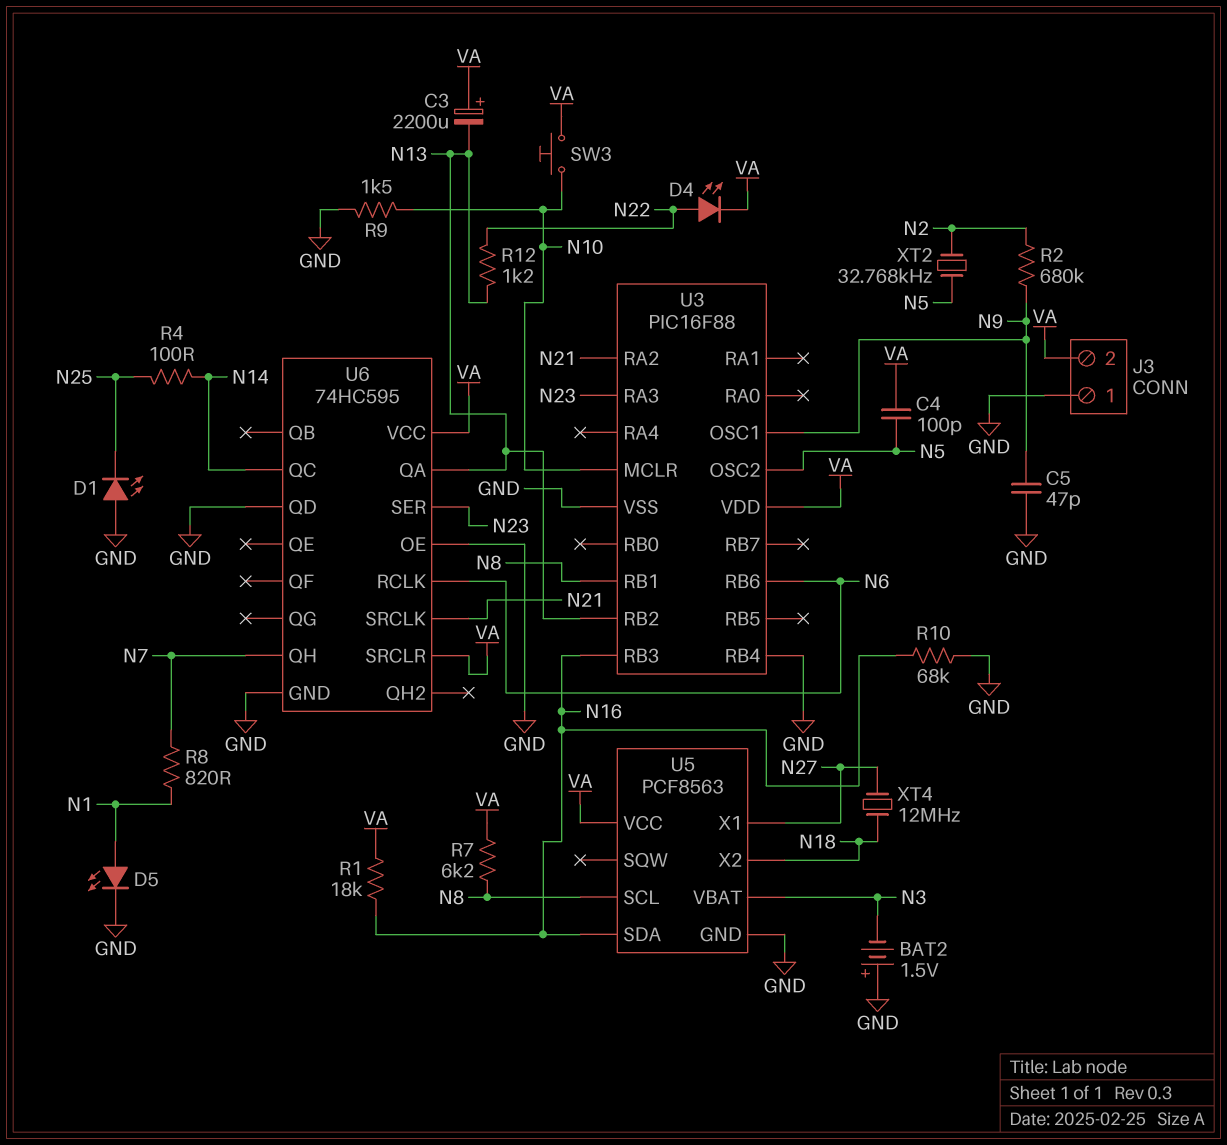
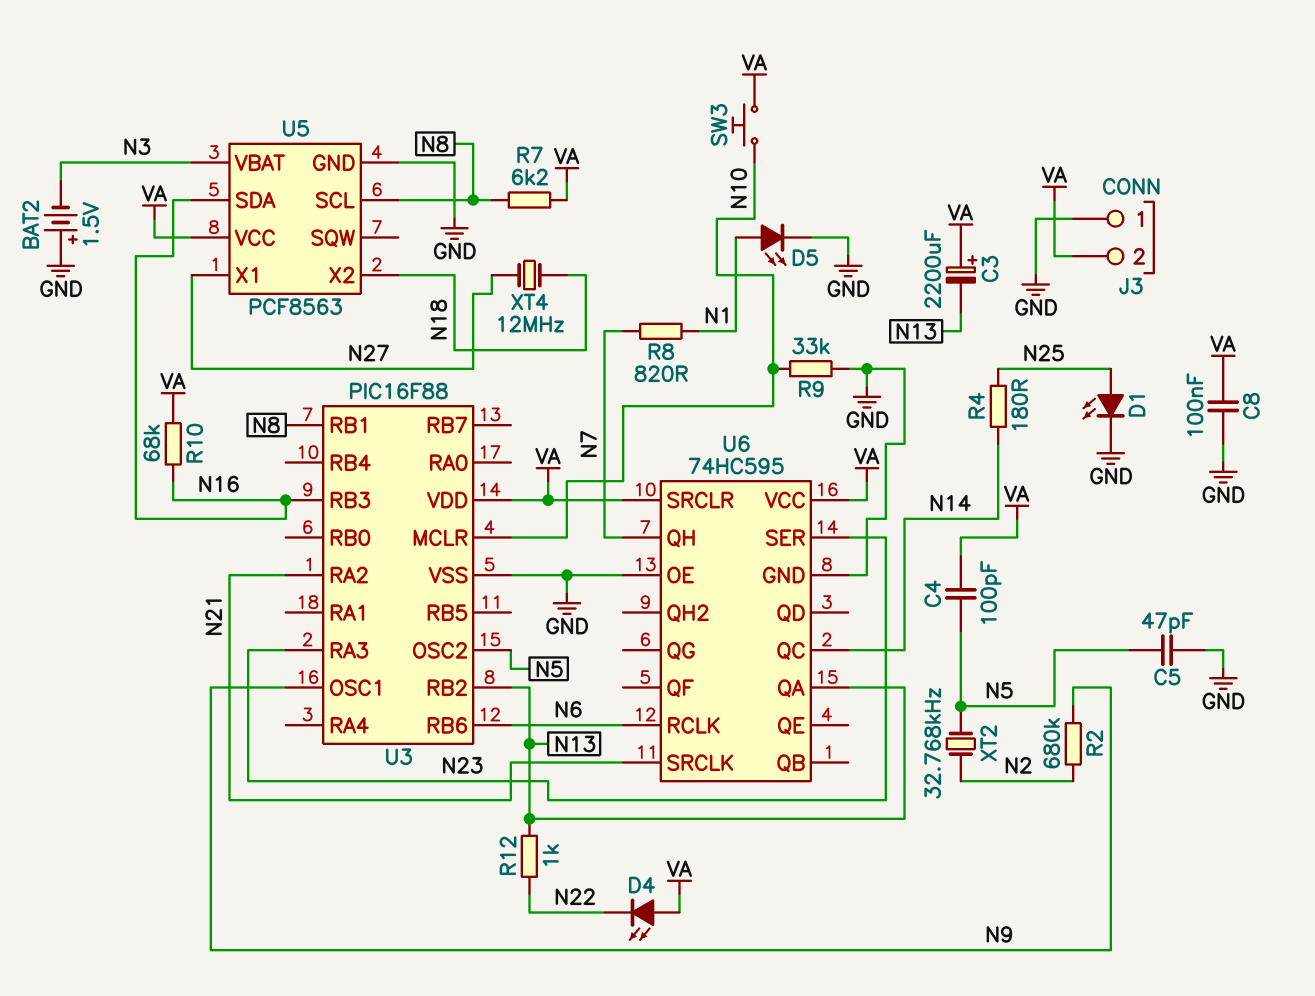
C5: 47pF (GND, N9) -> 47pF (GND, N5)
C8: none -> 100nF (GND, VA)
D1: LED (A GND, K N25) -> LED (A N25, K GND)
D4: LED (A N22, K VA) -> LED (A VA, K N22)
R1: 18k (N16, VA) -> none
R4: 100 (N14, N25) -> 180 (N14, N25)
R9: 1.5k (GND, N10) -> 33k (GND, N10)
R10: 68k (GND, N16) -> 68k (N16, VA)
R12: 1.2k (N13, N22) -> 1k (N13, N22)
U3 pin RB4: GND -> none
U6 pin QD: GND -> none

